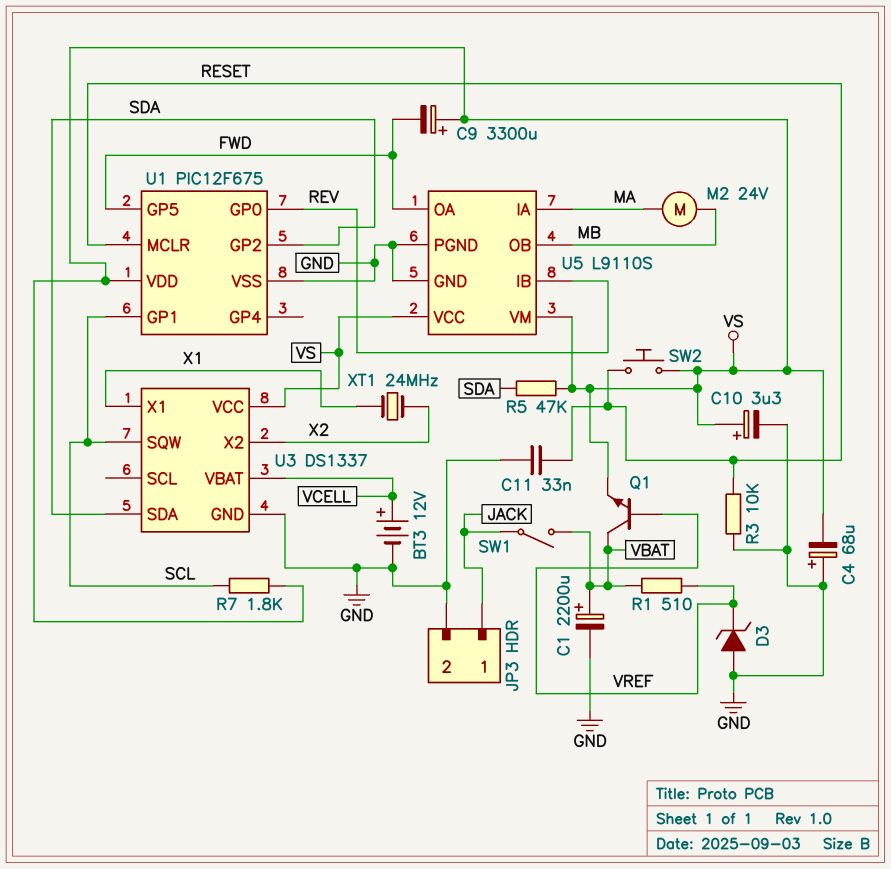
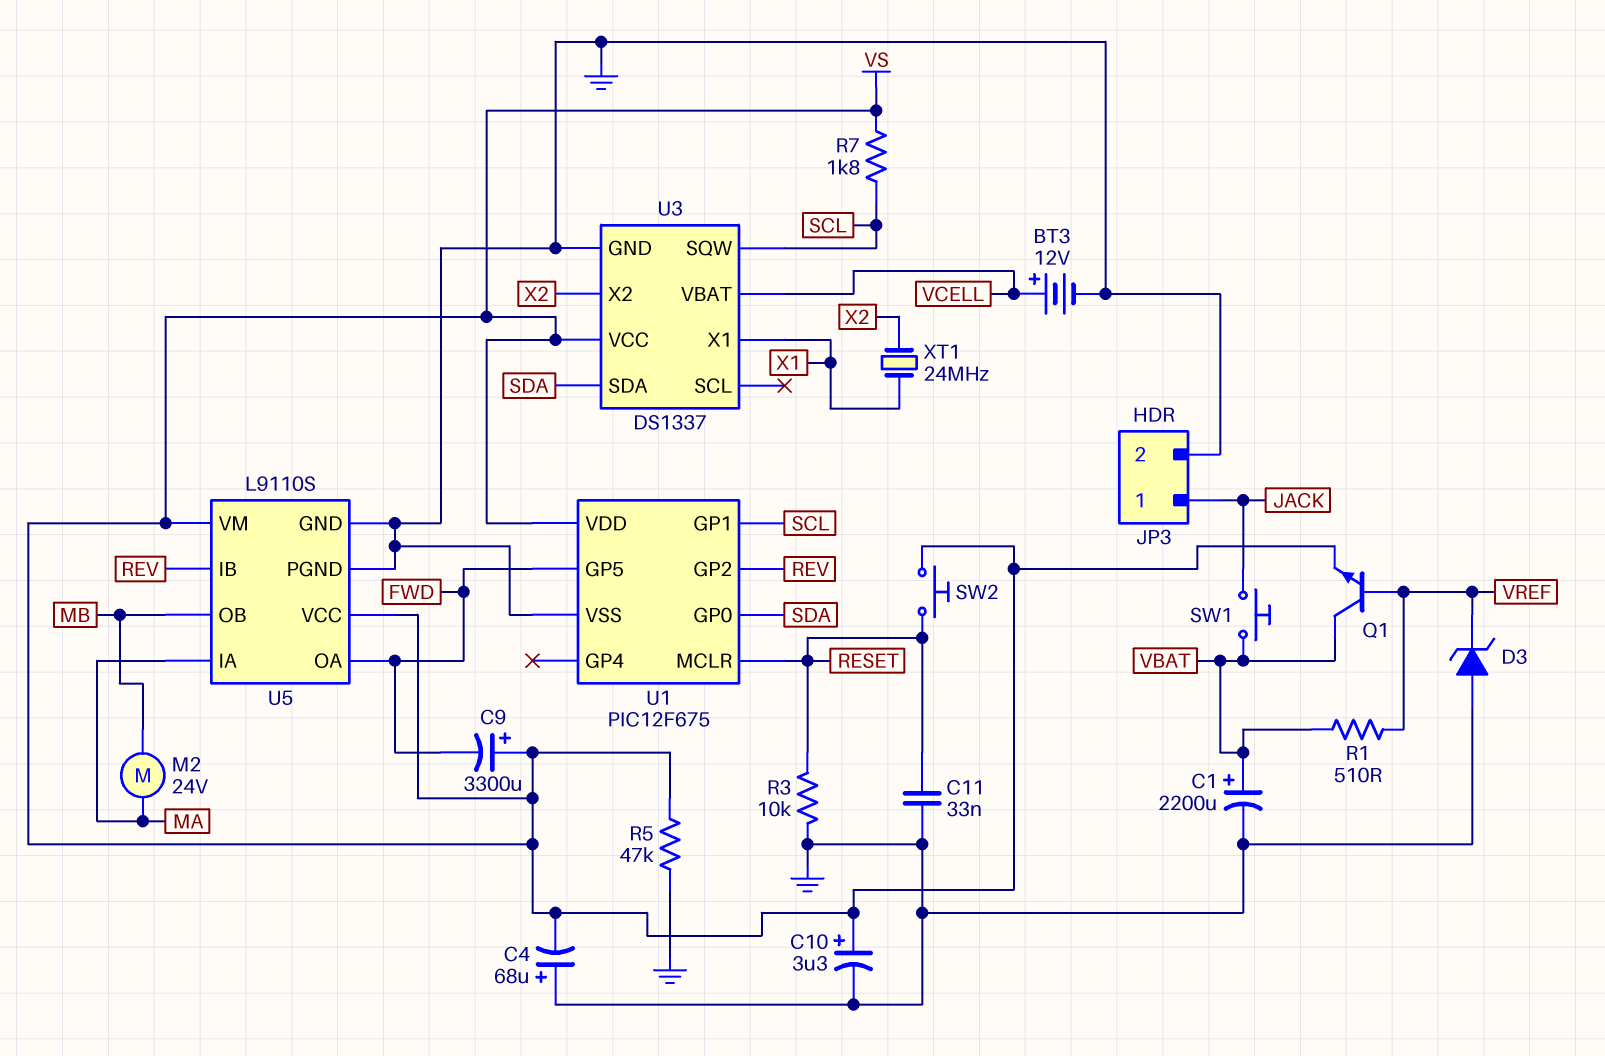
R5: 47k (SDA, VS) -> 47k (GND, VS)
SW1: switch (JACK, VBAT) -> button (JACK, VBAT)
U1 pin GP0: REV -> SDA
U1 pin GP2: SDA -> REV

